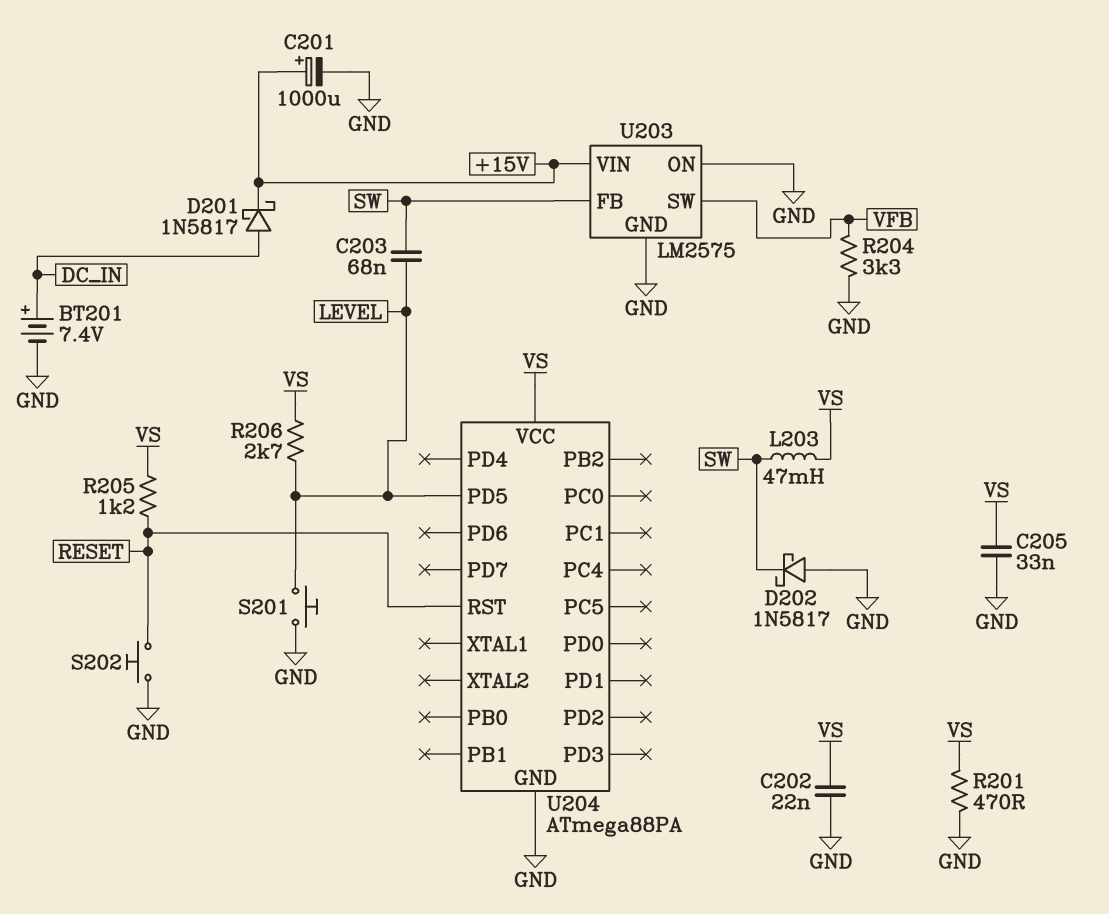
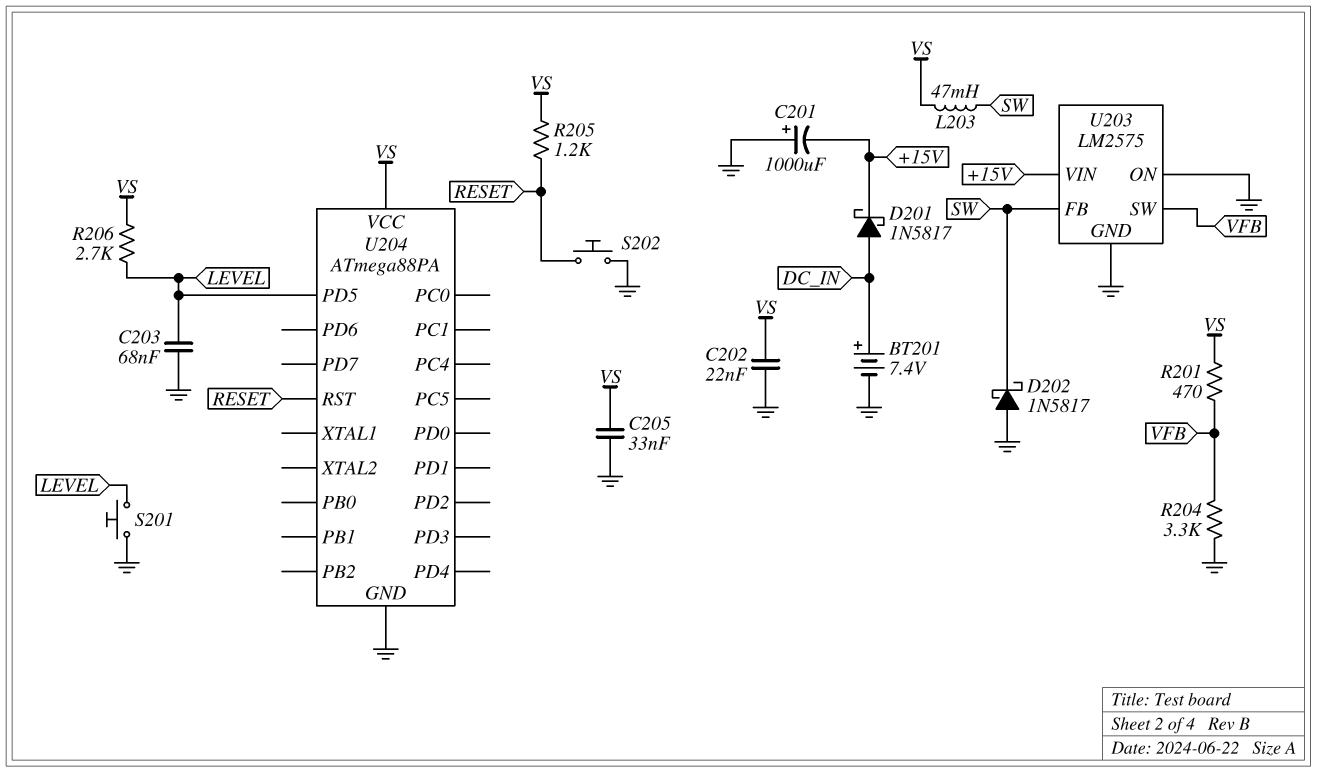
C201: 1000uF (plus +15V, minus GND) -> 1000uF (plus GND, minus +15V)
C203: 68nF (LEVEL, SW) -> 68nF (GND, LEVEL)
R201: 470 (GND, VS) -> 470 (VFB, VS)

